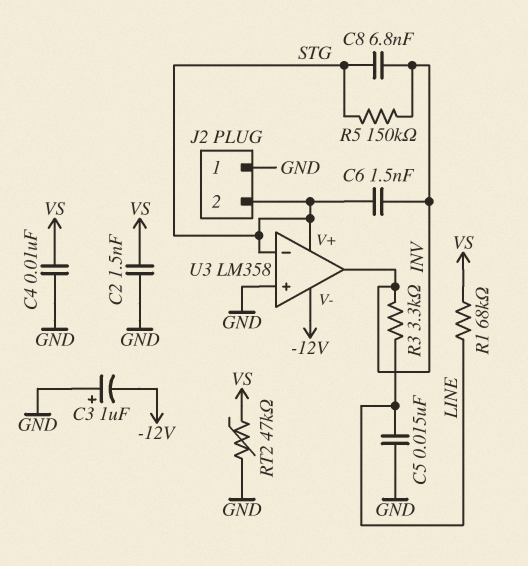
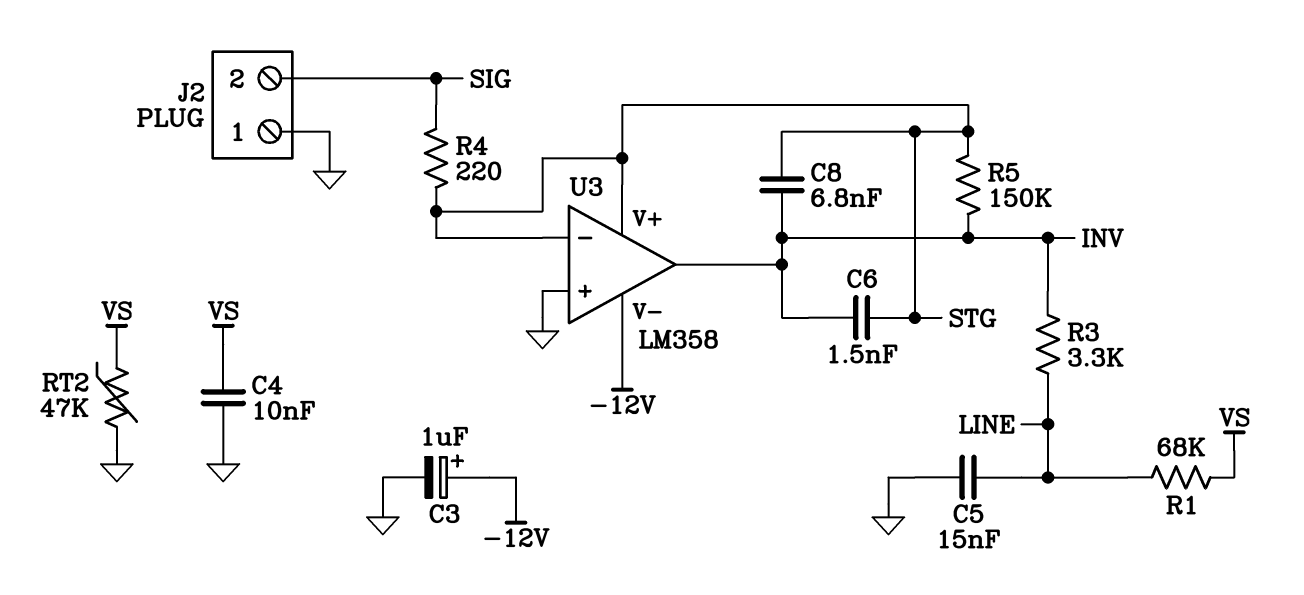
C2: 1.5nF (GND, VS) -> none
C3: 1uF (plus GND, minus -12V) -> 1uF (plus -12V, minus GND)
J2 pin 2: STG -> SIG
R4: none -> 220 (SIG, STG)

